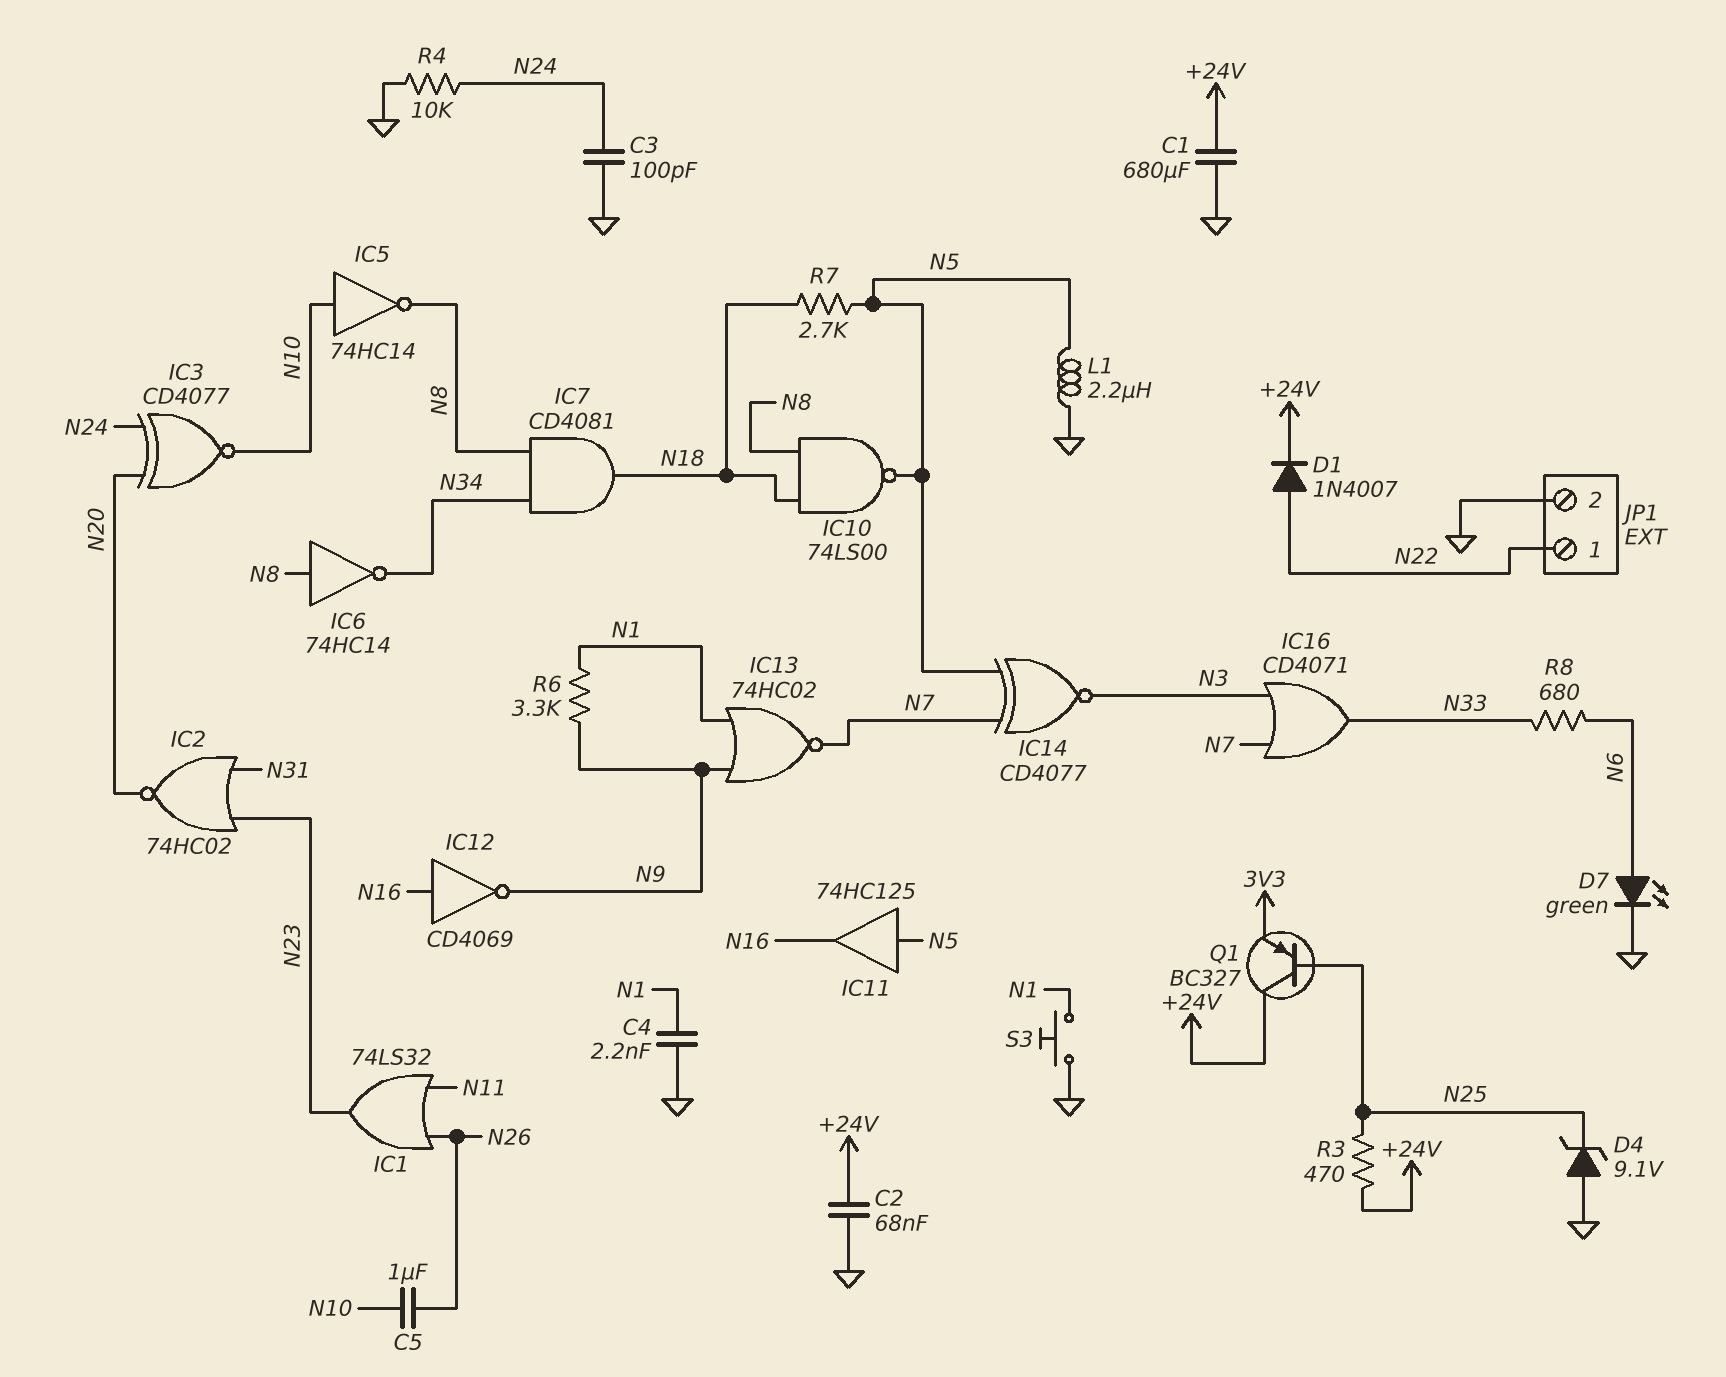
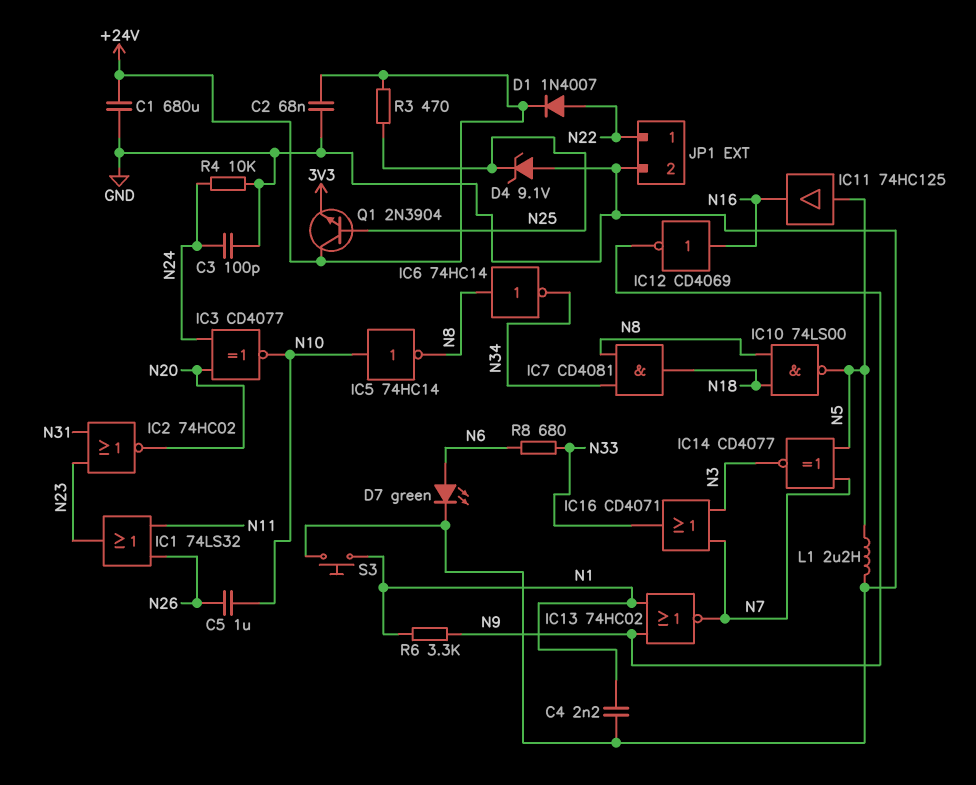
Q1: PNP BC327 (B N25, C +24V, E 3V3) -> NPN 2N3904 (B N25, C +24V, E 3V3)
R7: 2.7k (N5, N18) -> none

